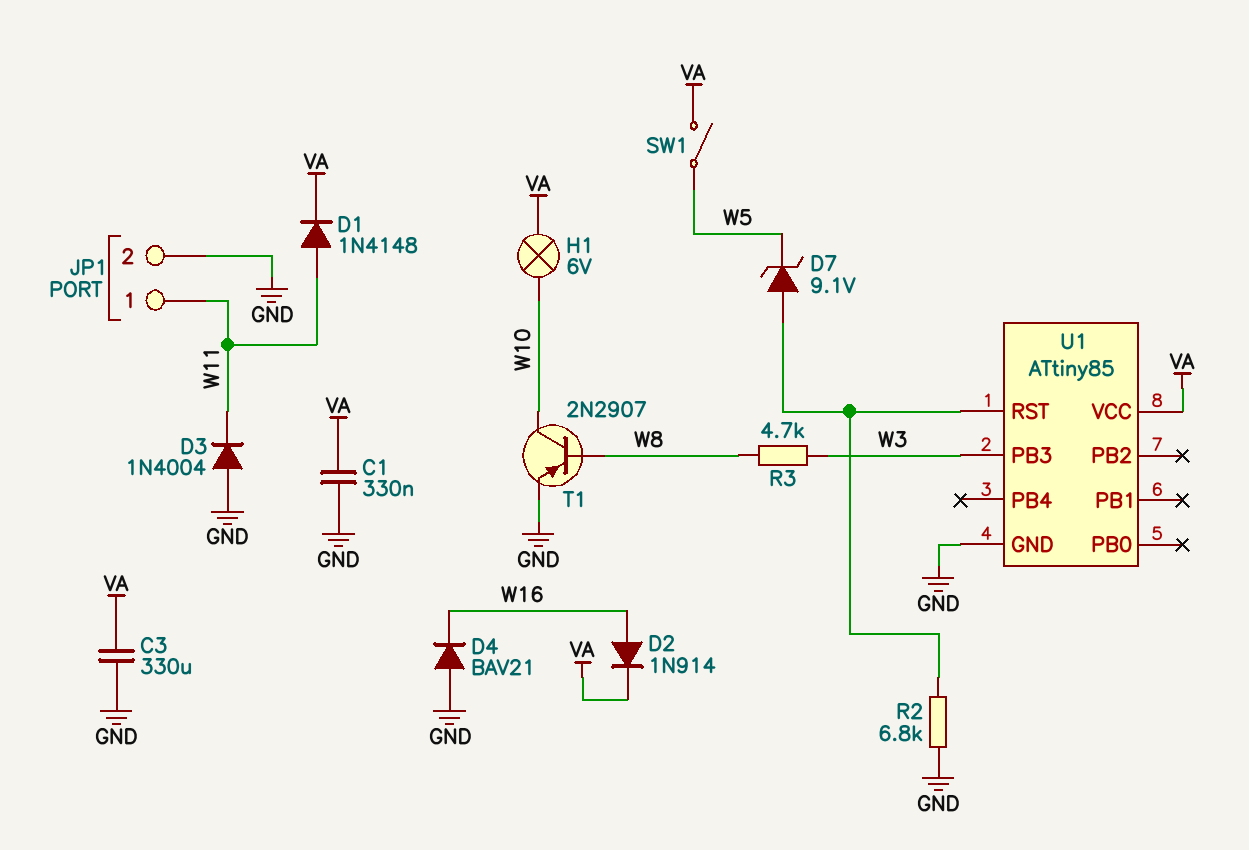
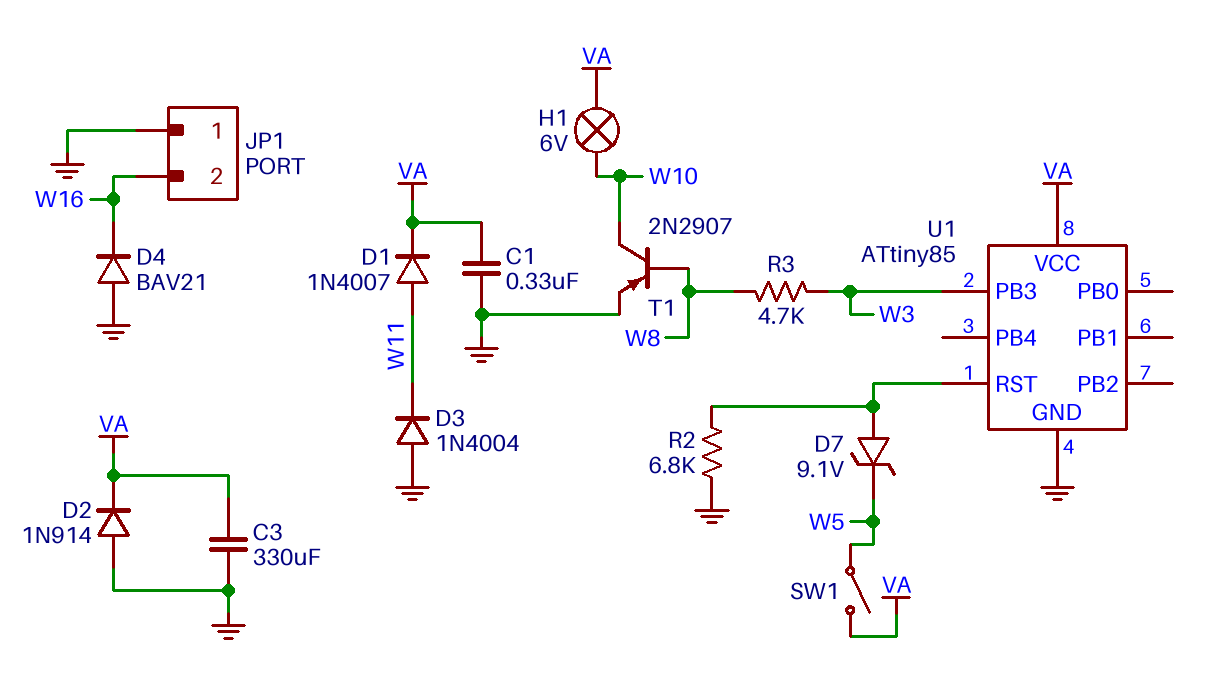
D1: diode 1N4148 (A W11, K VA) -> diode 1N4007 (A W11, K VA)
D2: diode 1N914 (A W16, K VA) -> diode 1N914 (A GND, K VA)
JP1 pin 1: W11 -> GND
JP1 pin 2: GND -> W16

